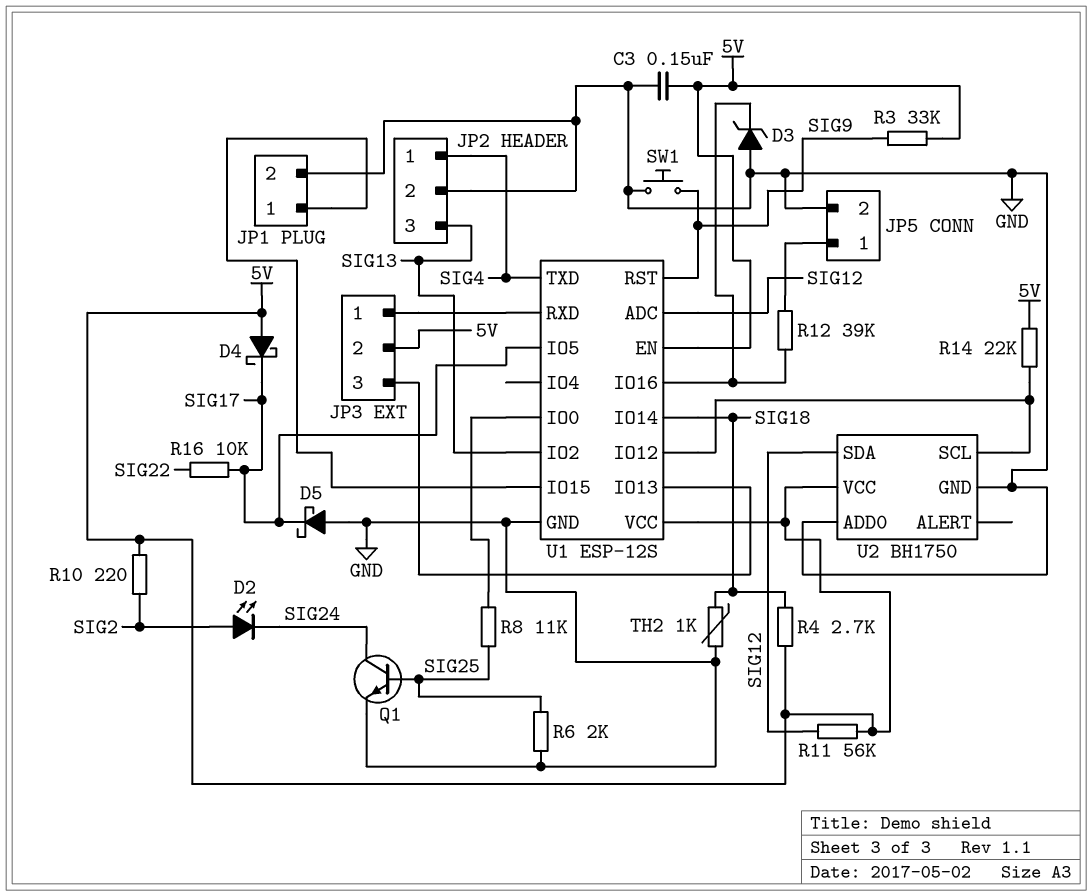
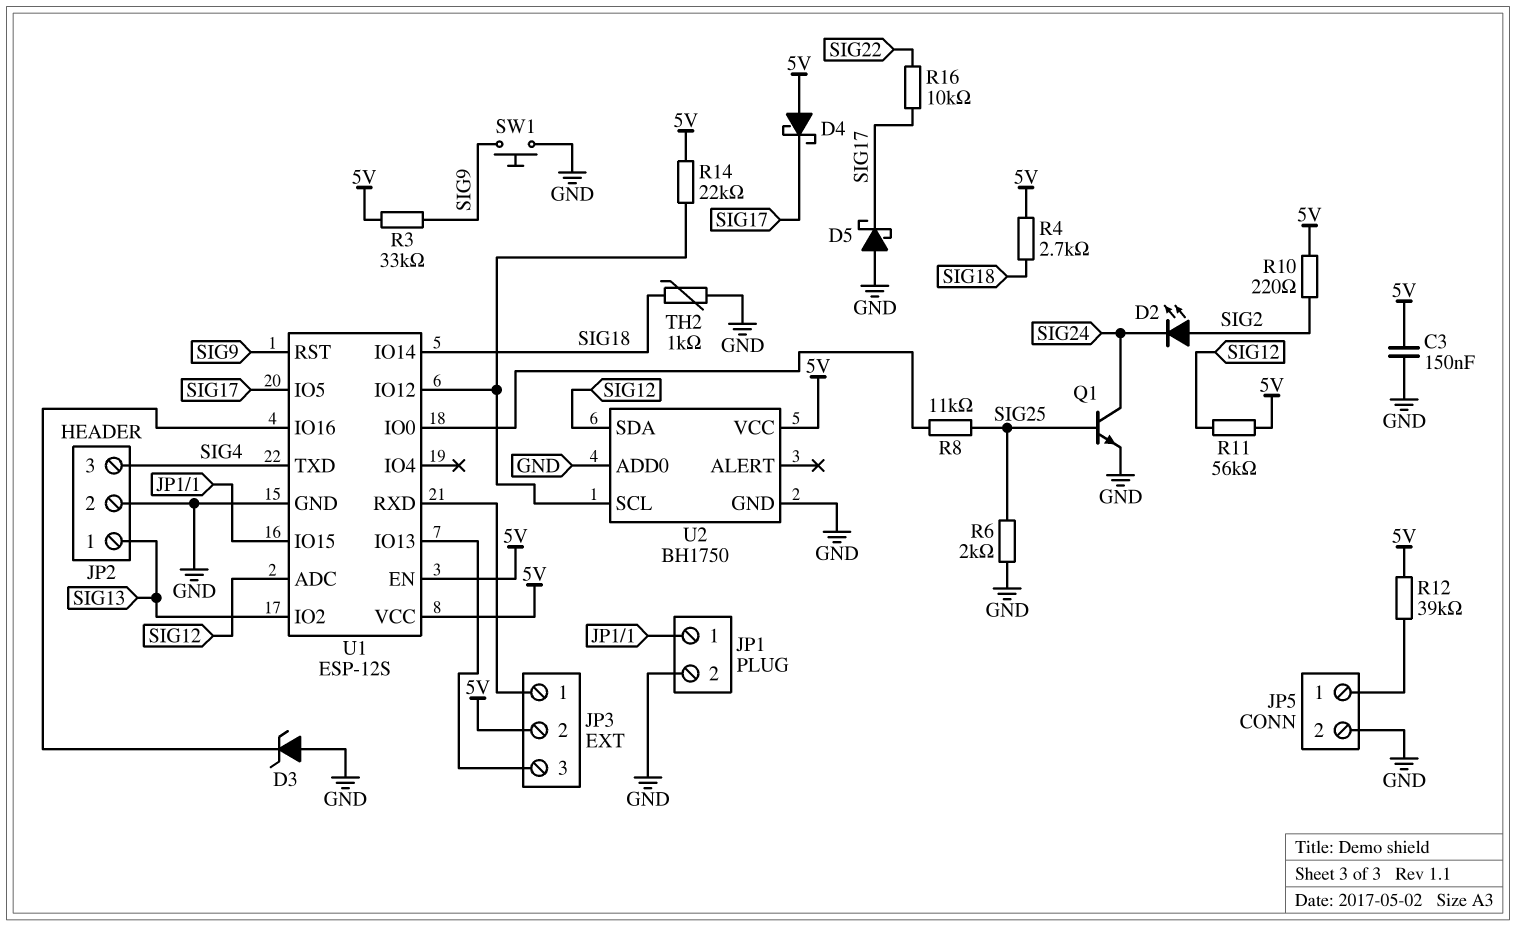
JP2 pin 1: SIG4 -> SIG13
JP2 pin 3: SIG13 -> SIG4
R12: 39k (JP5/1, U1/IO16) -> 39k (5V, JP5/1)

